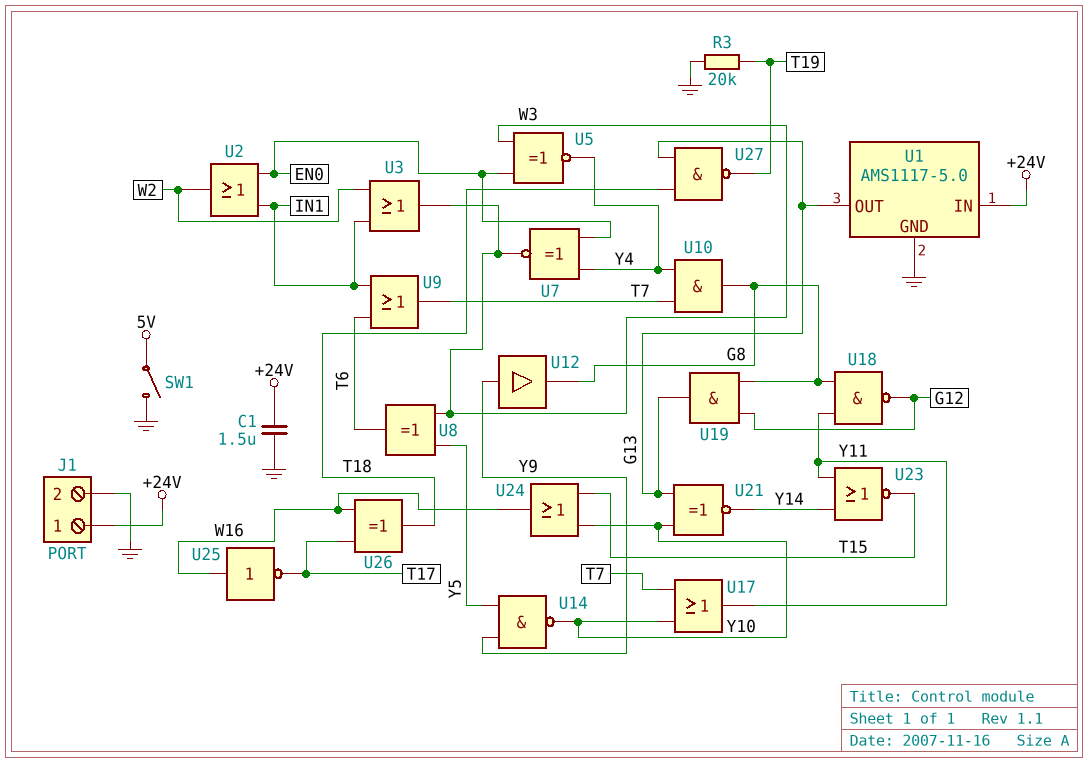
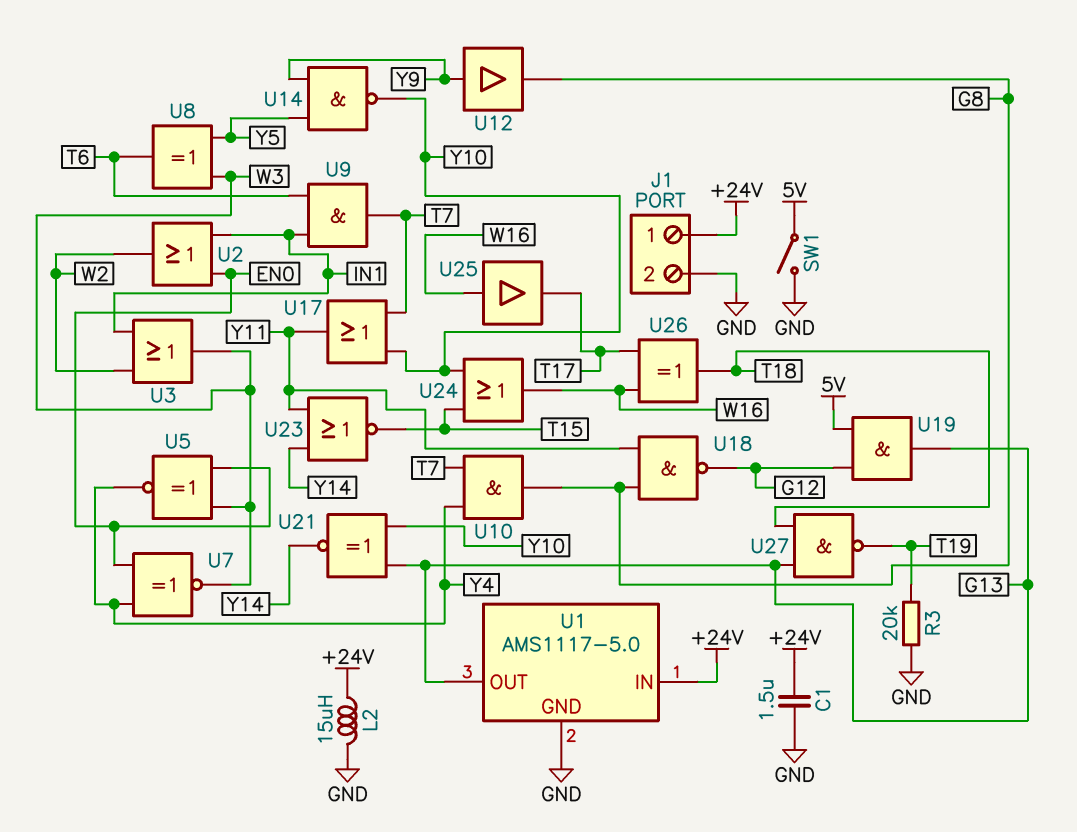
L2: none -> 15uH (+24V, GND)
U9: OR (in IN1, in T6, out T7) -> AND (in IN1, in T6, out T7)
U19: AND (in G8, in G12, out G13) -> AND (in 5V, in G12, out G13)
U25: NOT (in W16, out T17) -> buffer (in W16, out T17)

